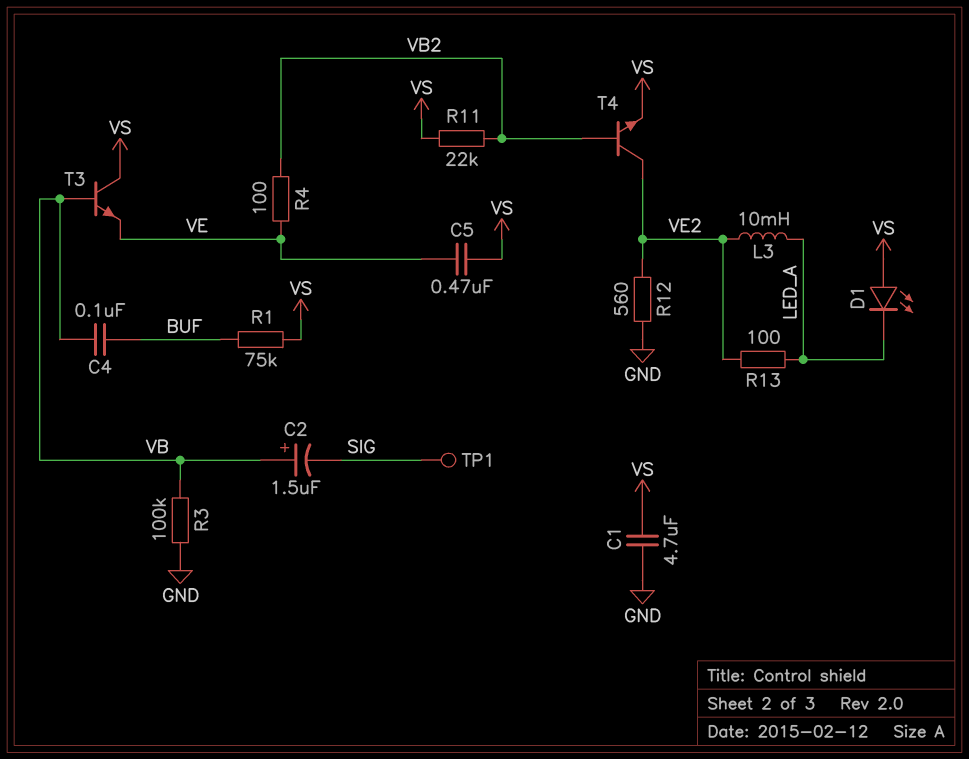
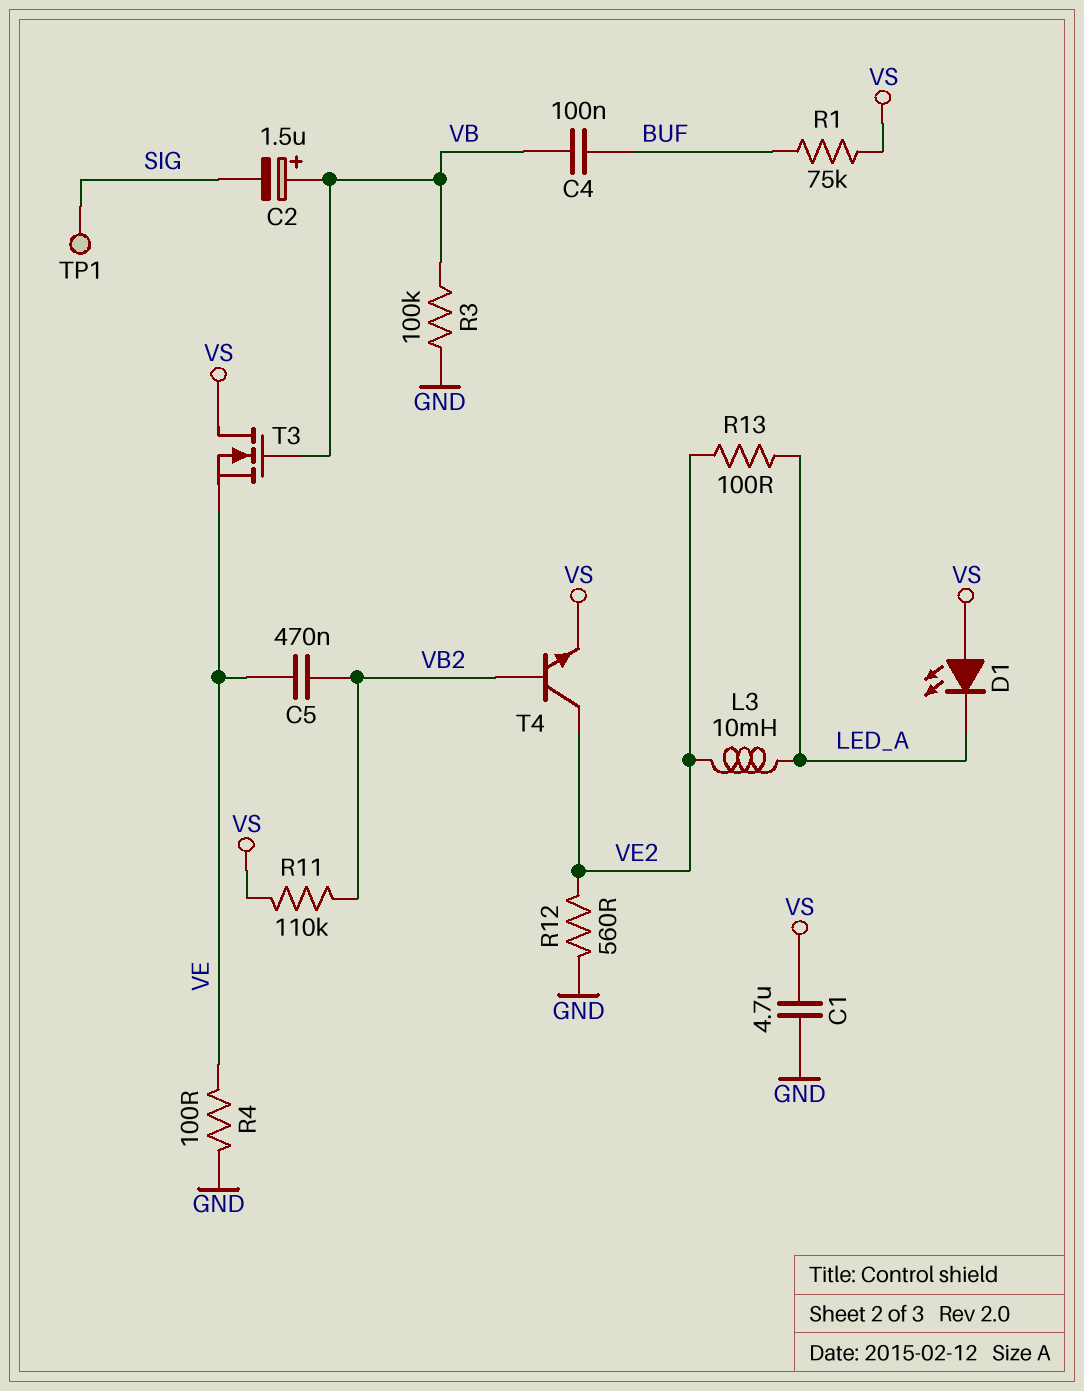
C5: 470nF (VE, VS) -> 470nF (VB2, VE)
R4: 100 (VB2, VE) -> 100 (GND, VE)
R11: 22k (VB2, VS) -> 110k (VB2, VS)
T3: NPN (B VB, C VS, E VE) -> NMOS (G VB, D VS, S VE)

